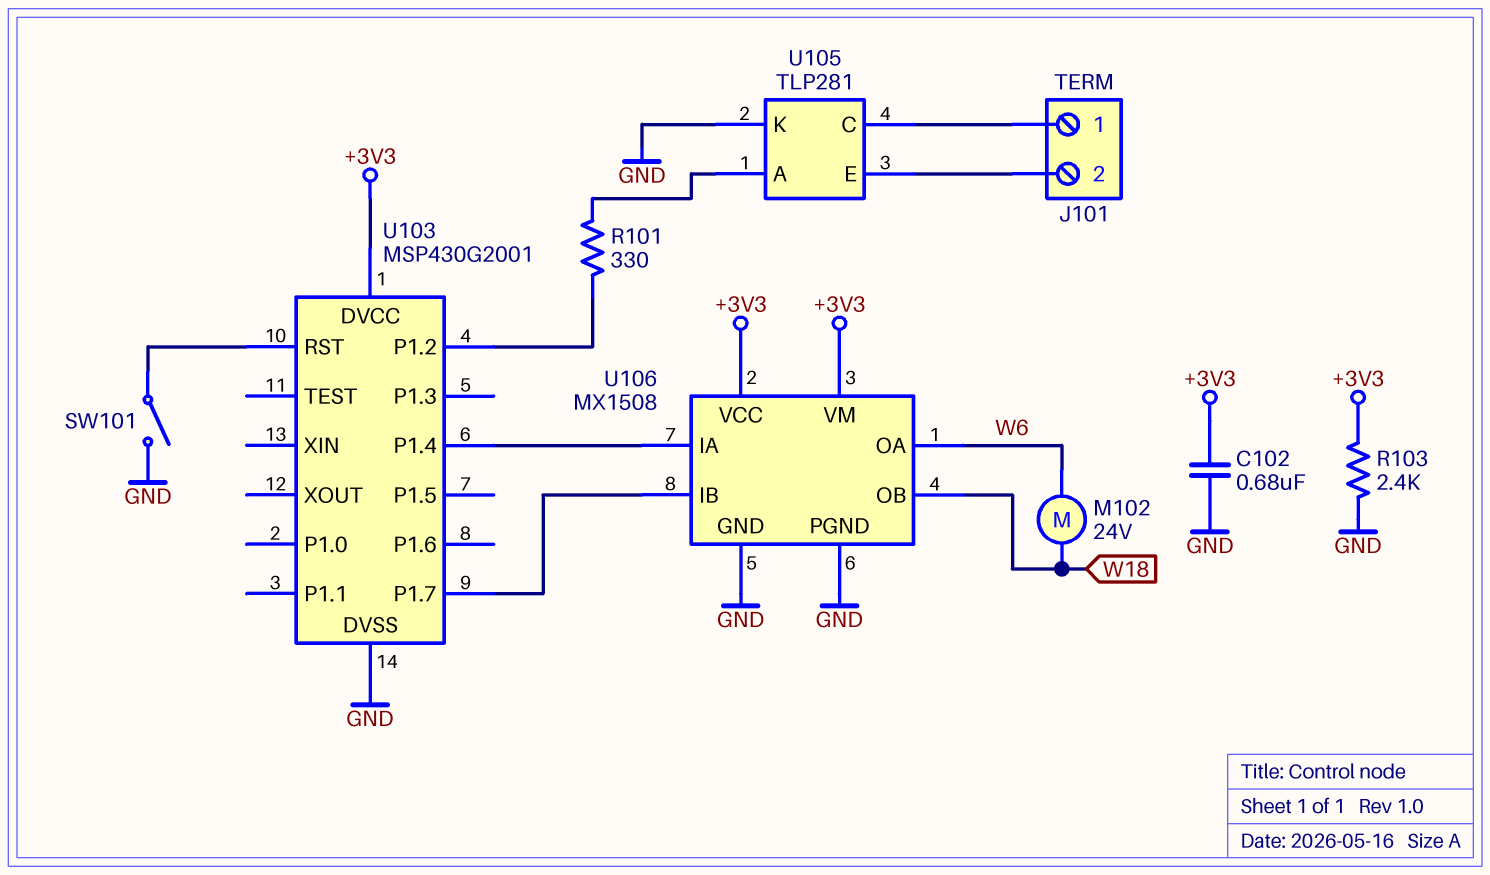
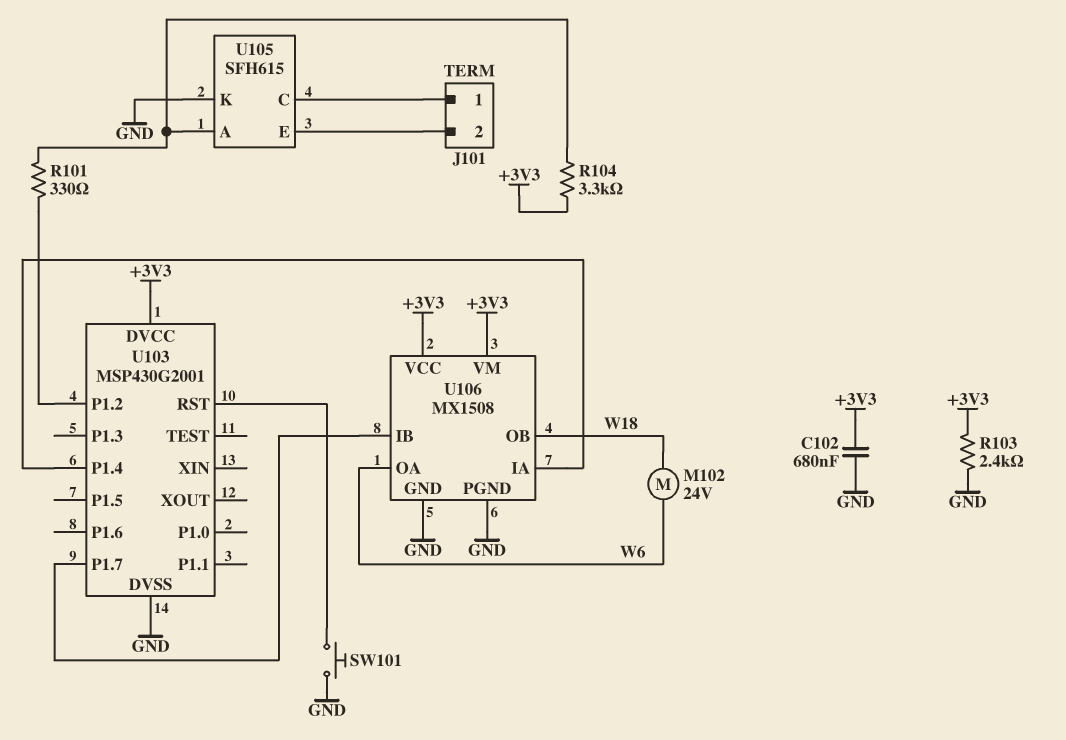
R104: none -> 3.3k (+3V3, U105/A)
SW101: switch (GND, U103/RST) -> button (GND, U103/RST)
U105: TLP281 -> SFH615

